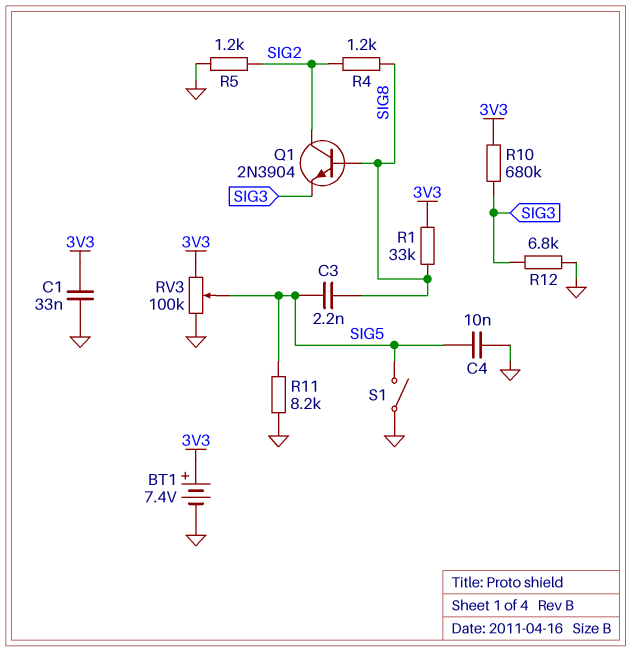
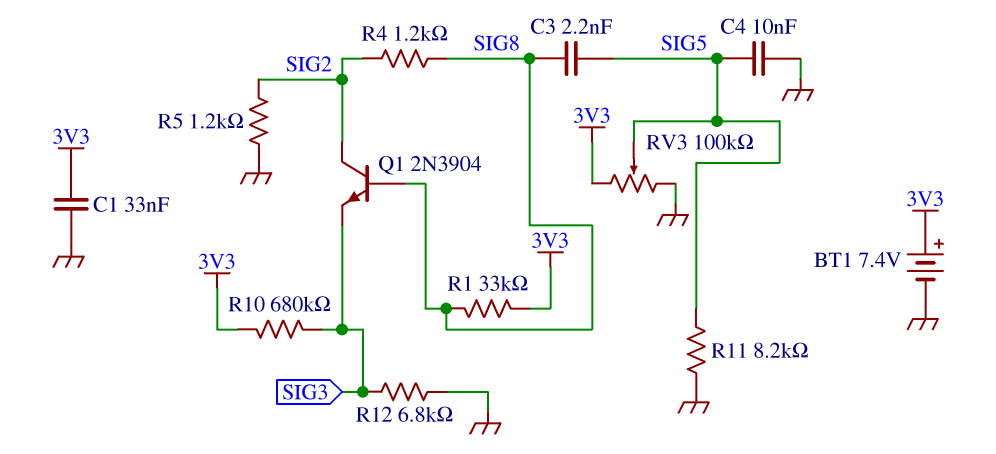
S1: switch (GND, SIG5) -> none

